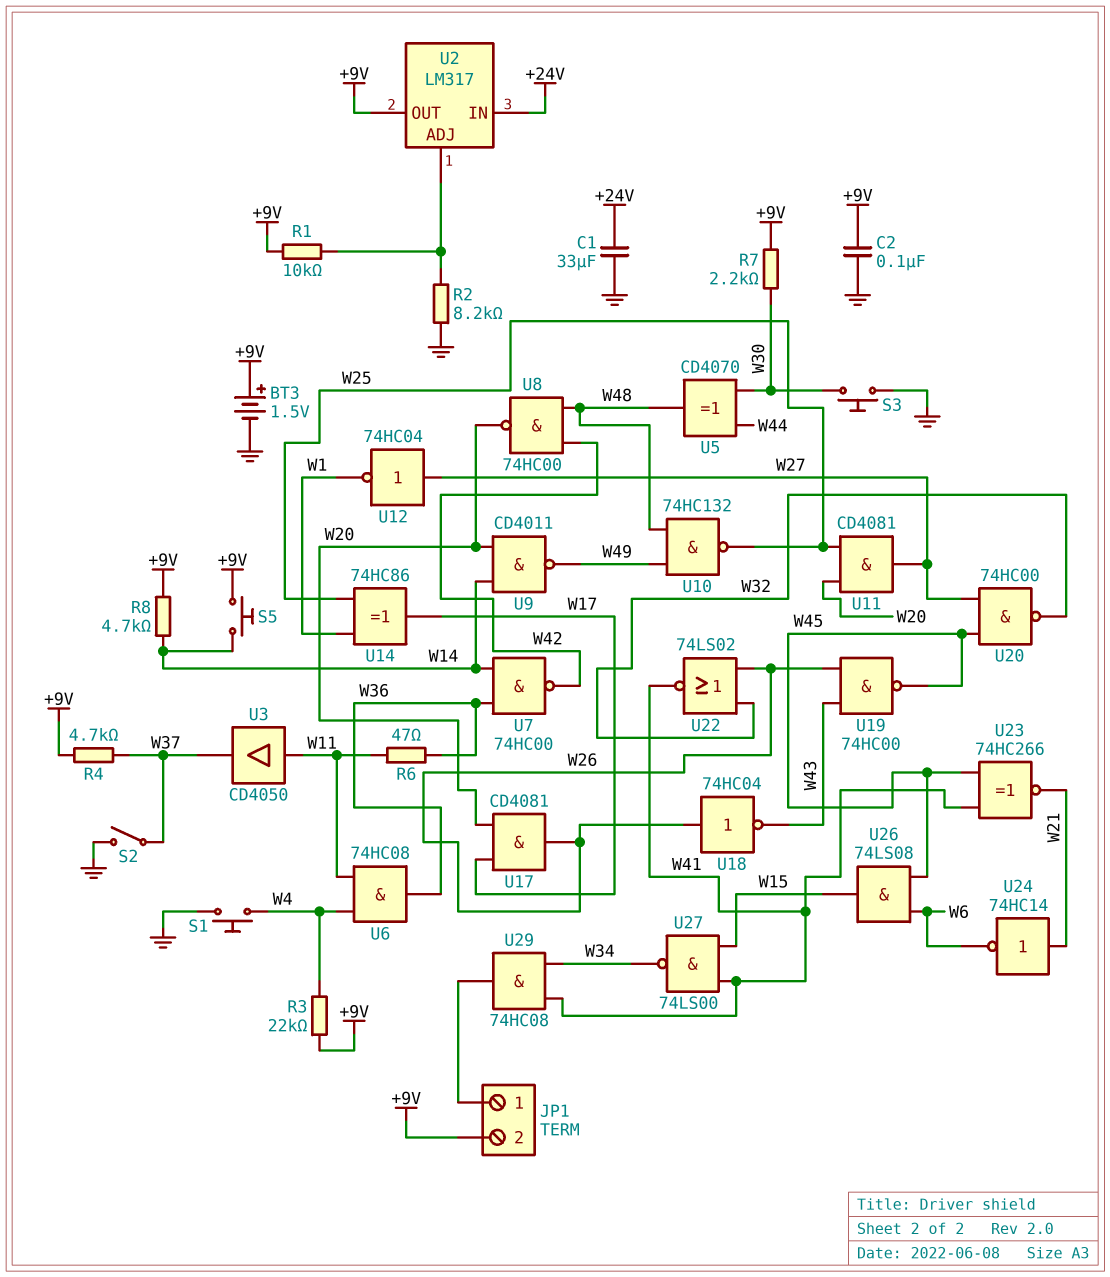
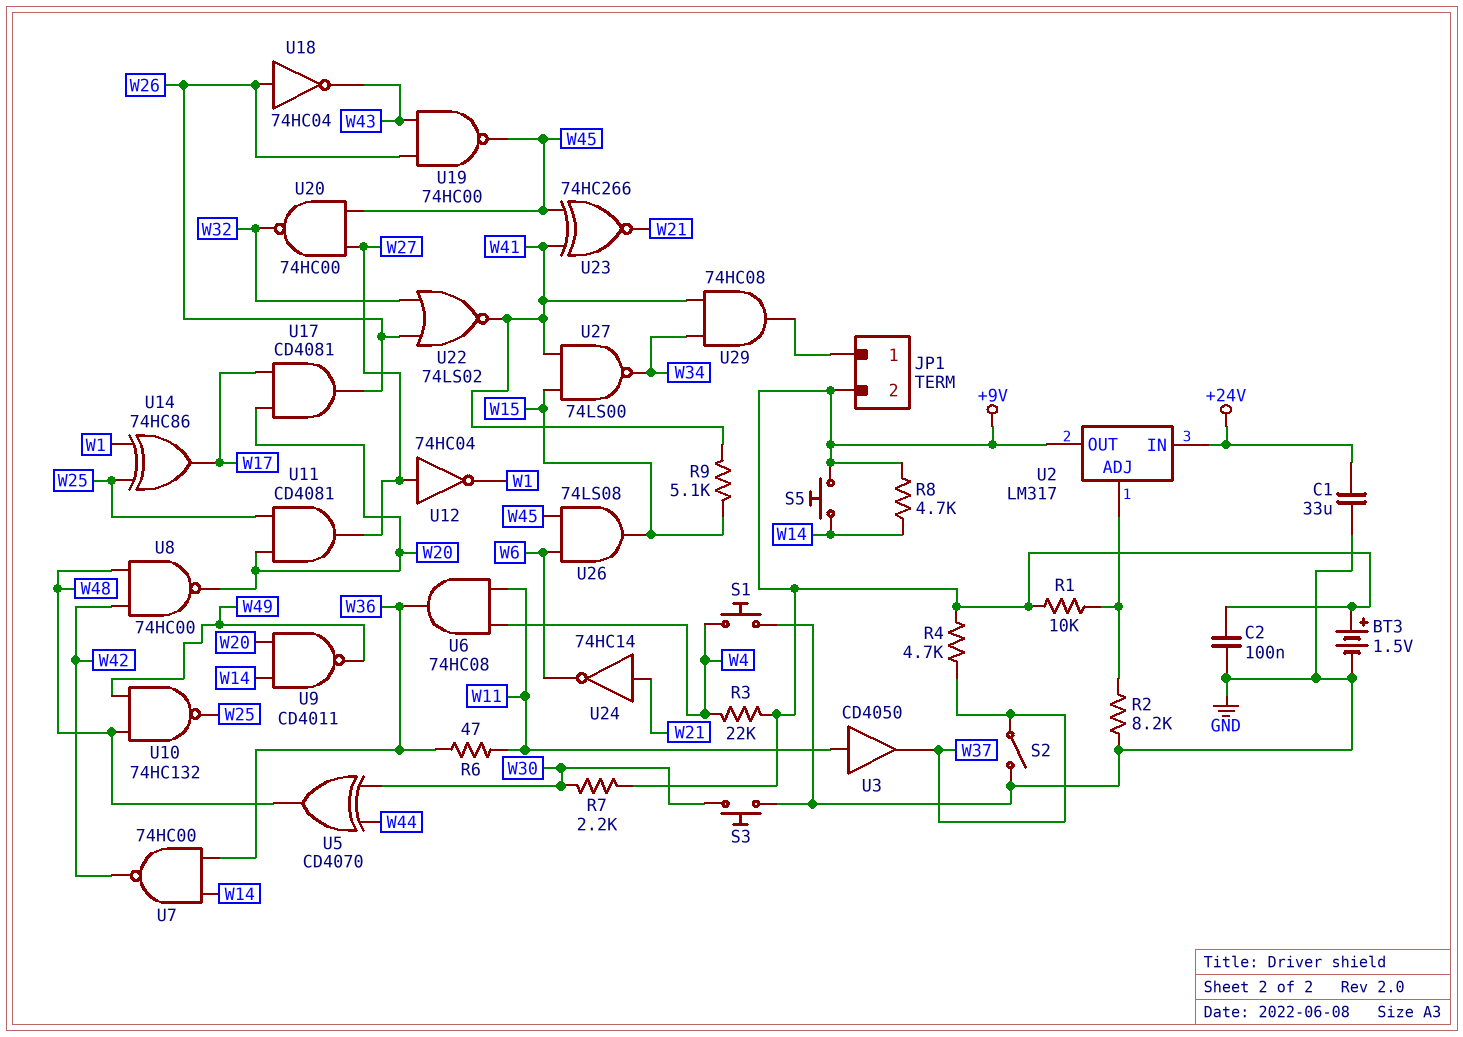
R9: none -> 5.1k (W15, W41)

